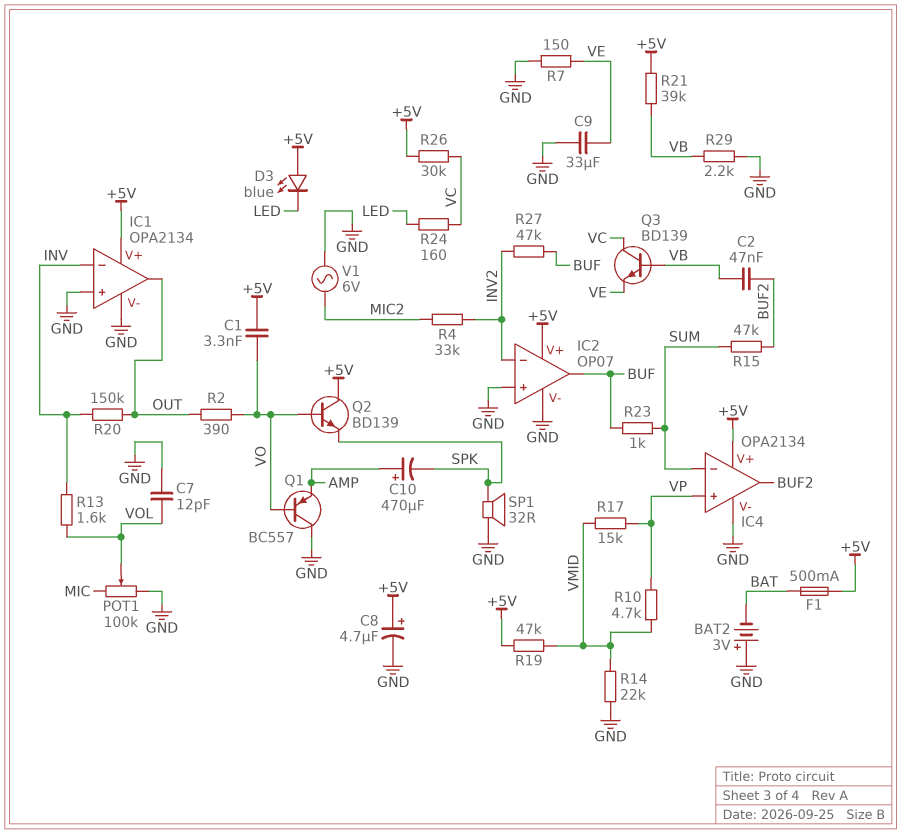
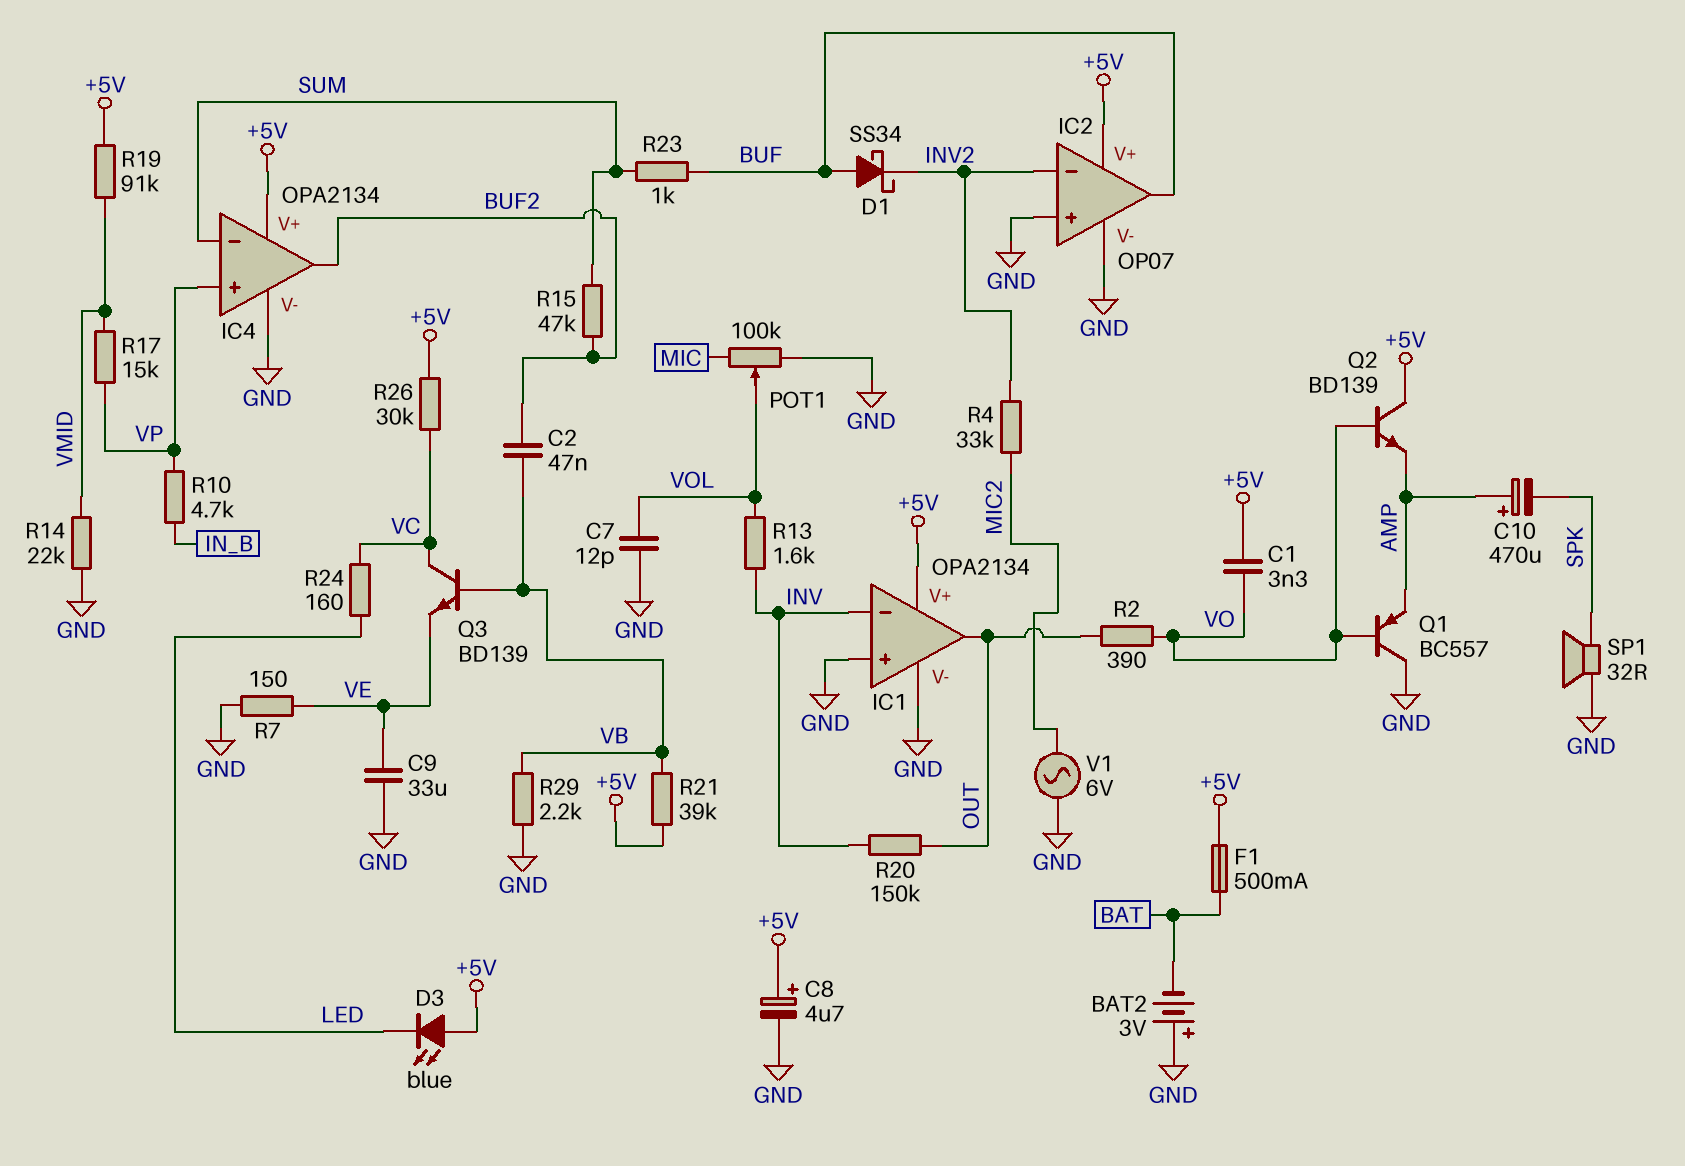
D1: none -> schottky SS34 (A BUF, K INV2)
Q2: NPN BD139 (B VO, C +5V, E SPK) -> NPN BD139 (B VO, C +5V, E AMP)
R10: 4.7k (VMID, VP) -> 4.7k (IN_B, VP)
R19: 47k (+5V, VMID) -> 91k (+5V, VMID)
R27: 47k (BUF, INV2) -> none

